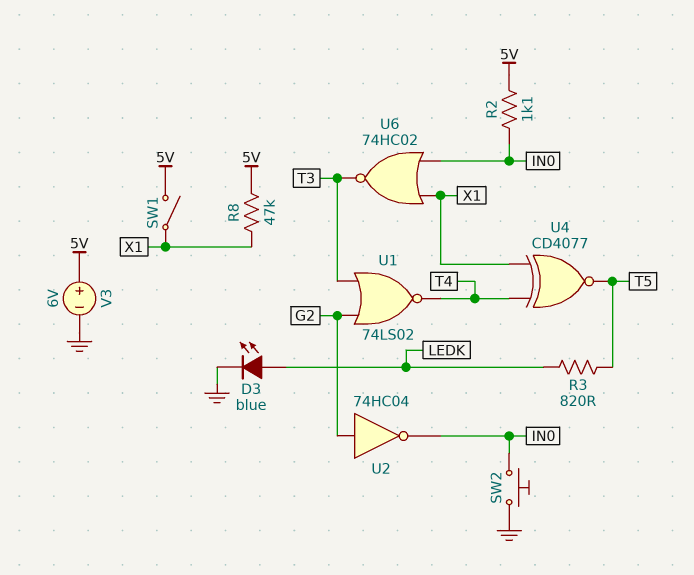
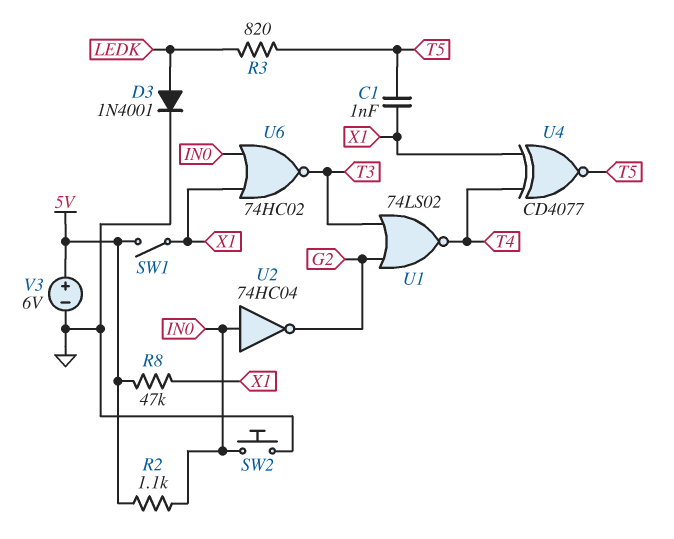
C1: none -> 1nF (T5, X1)
D3: LED blue (A LEDK, K GND) -> diode 1N4001 (A LEDK, K GND)
U2: NOT 74HC04 (in G2, out IN0) -> NOT 74HC04 (in IN0, out G2)

